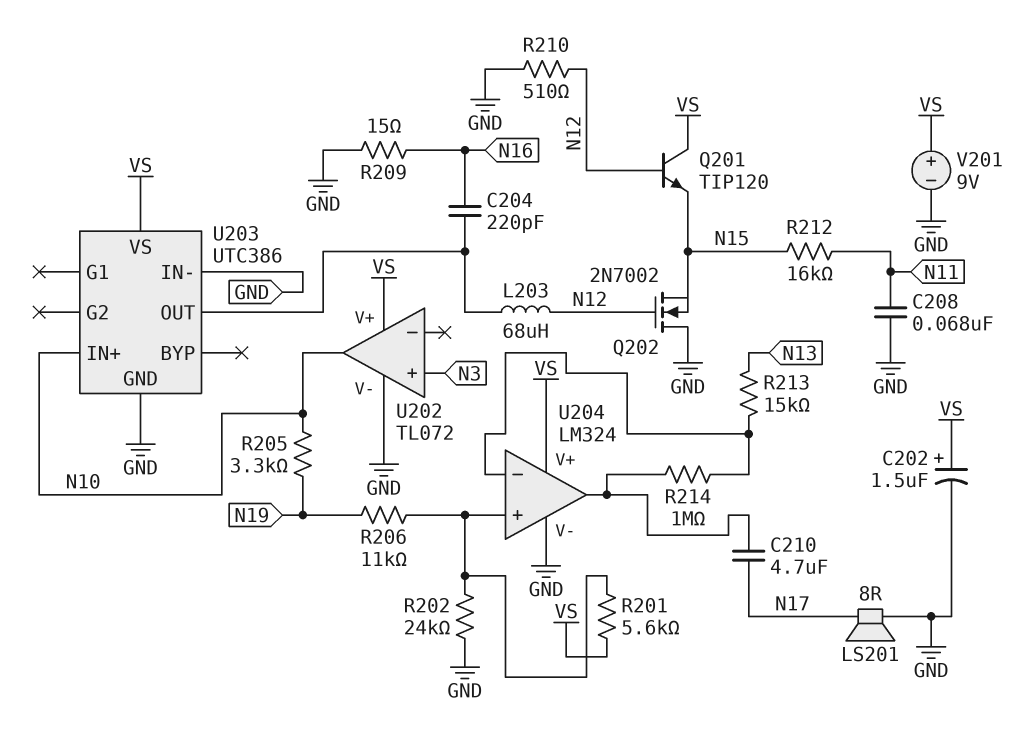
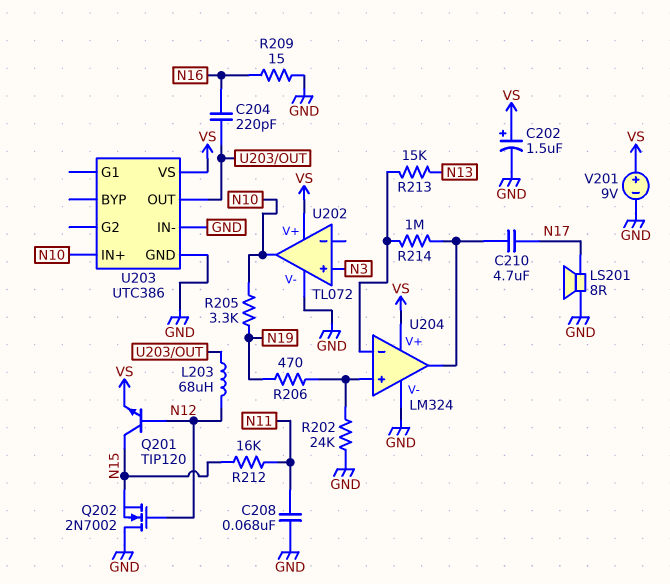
Q201: NPN TIP120 (B N12, C VS, E N15) -> NPN TIP120 (B N12, C N15, E VS)
R201: 5.6k (U204/in+, VS) -> none
R206: 11k (N19, U204/in+) -> 470 (N19, U204/in+)
R210: 510 (GND, N12) -> none

